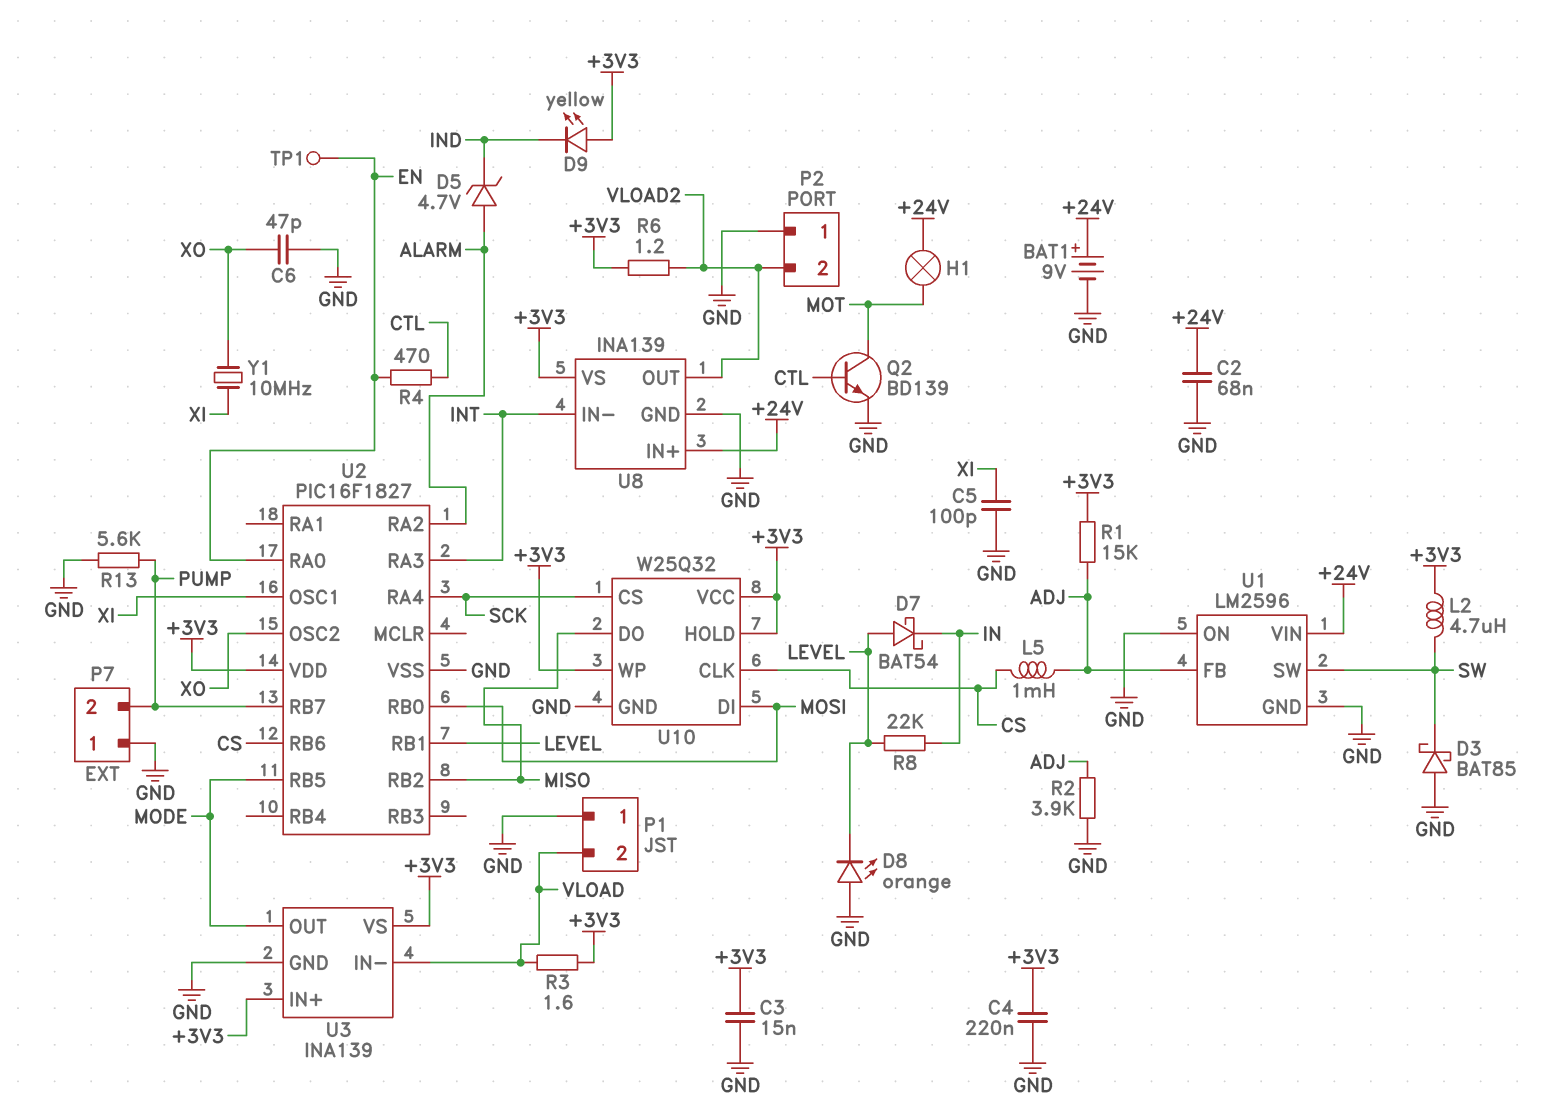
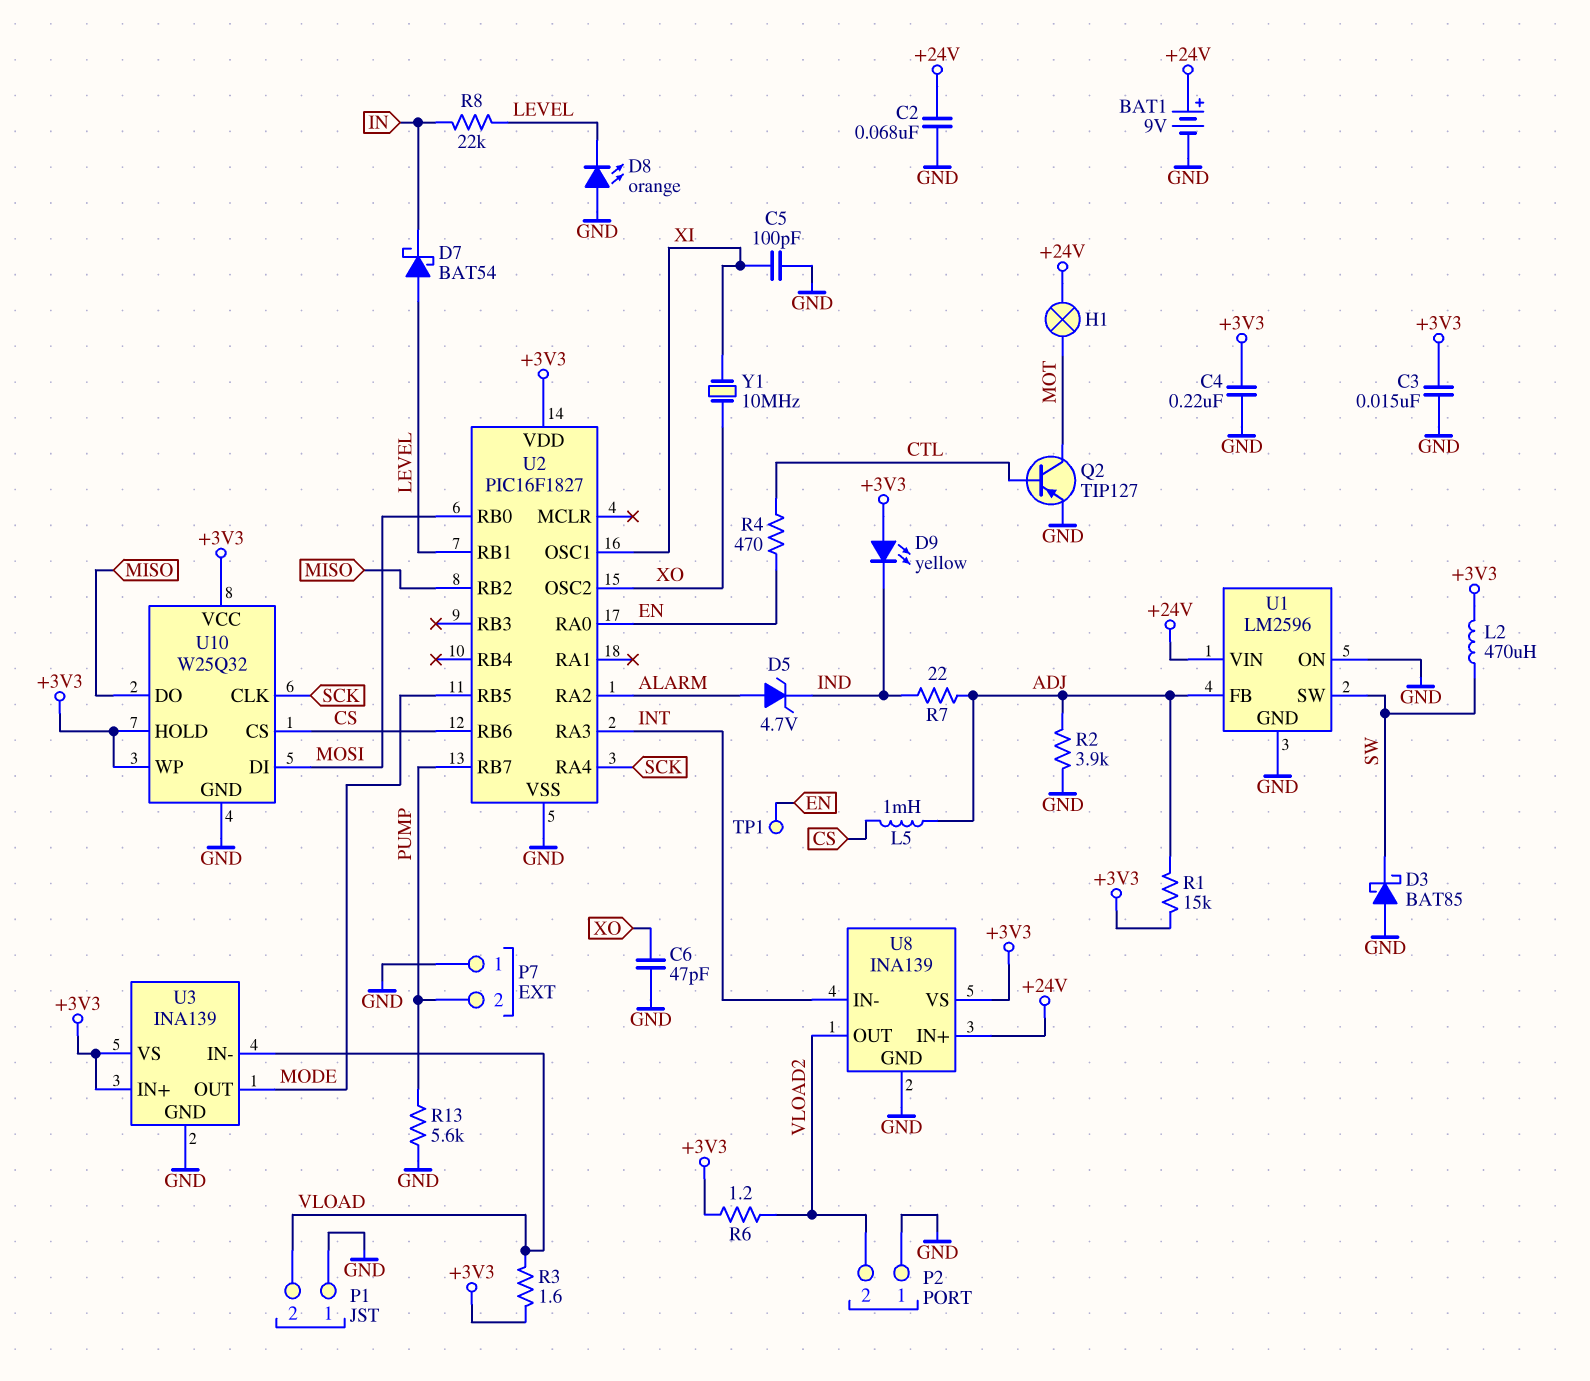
L2: 4.7uH (+3V3, SW) -> 470uH (+3V3, SW)
Q2: NPN BD139 (B CTL, C MOT, E GND) -> PNP TIP127 (B CTL, C MOT, E GND)
R7: none -> 22 (ADJ, IND)
U10 pin CLK: CS -> SCK
U10 pin CS: SCK -> CS

